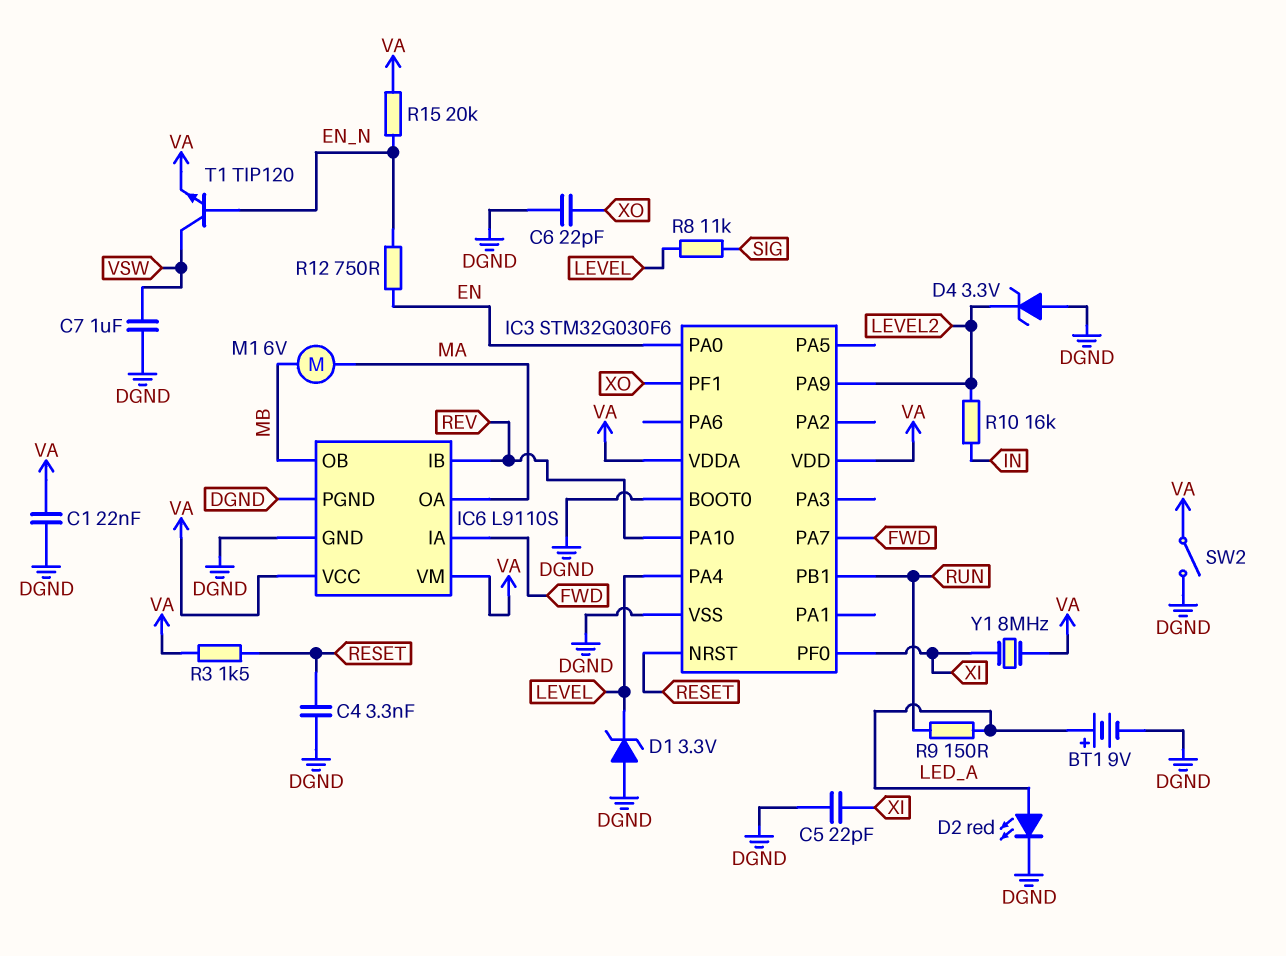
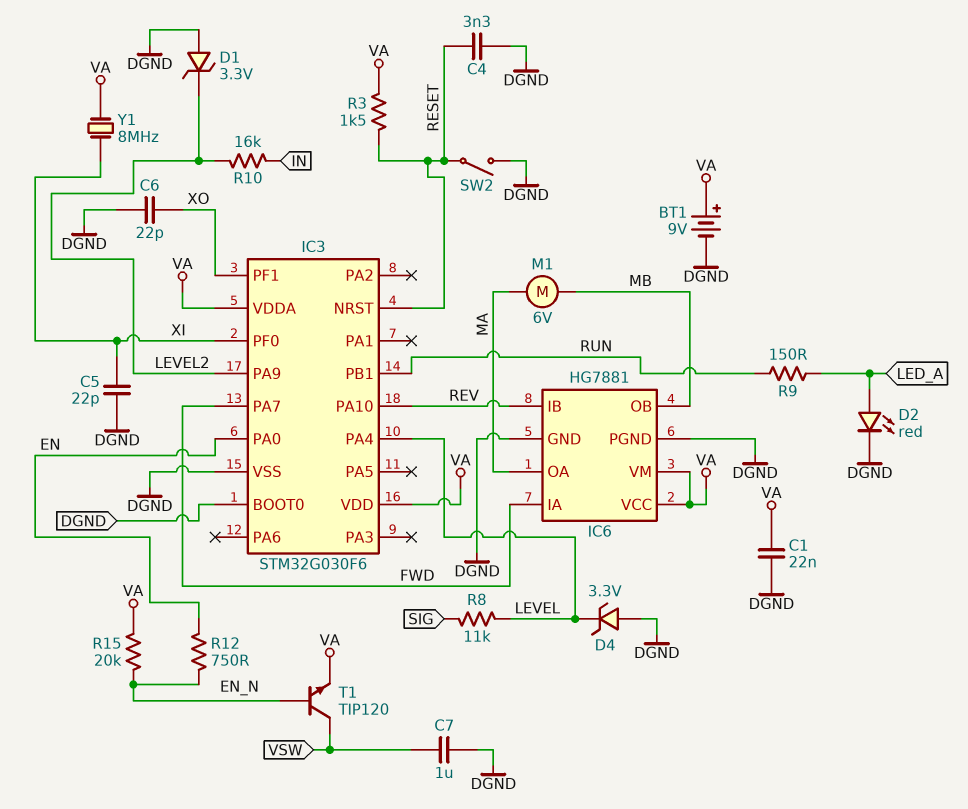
BT1: 9V (plus LED_A, minus DGND) -> 9V (plus VA, minus DGND)
D1: zener 3.3V (A DGND, K LEVEL) -> zener 3.3V (A DGND, K LEVEL2)
D4: zener 3.3V (A DGND, K LEVEL2) -> zener 3.3V (A DGND, K LEVEL)
IC6: L9110S -> HG7881
SW2: switch (DGND, VA) -> switch (DGND, RESET)

